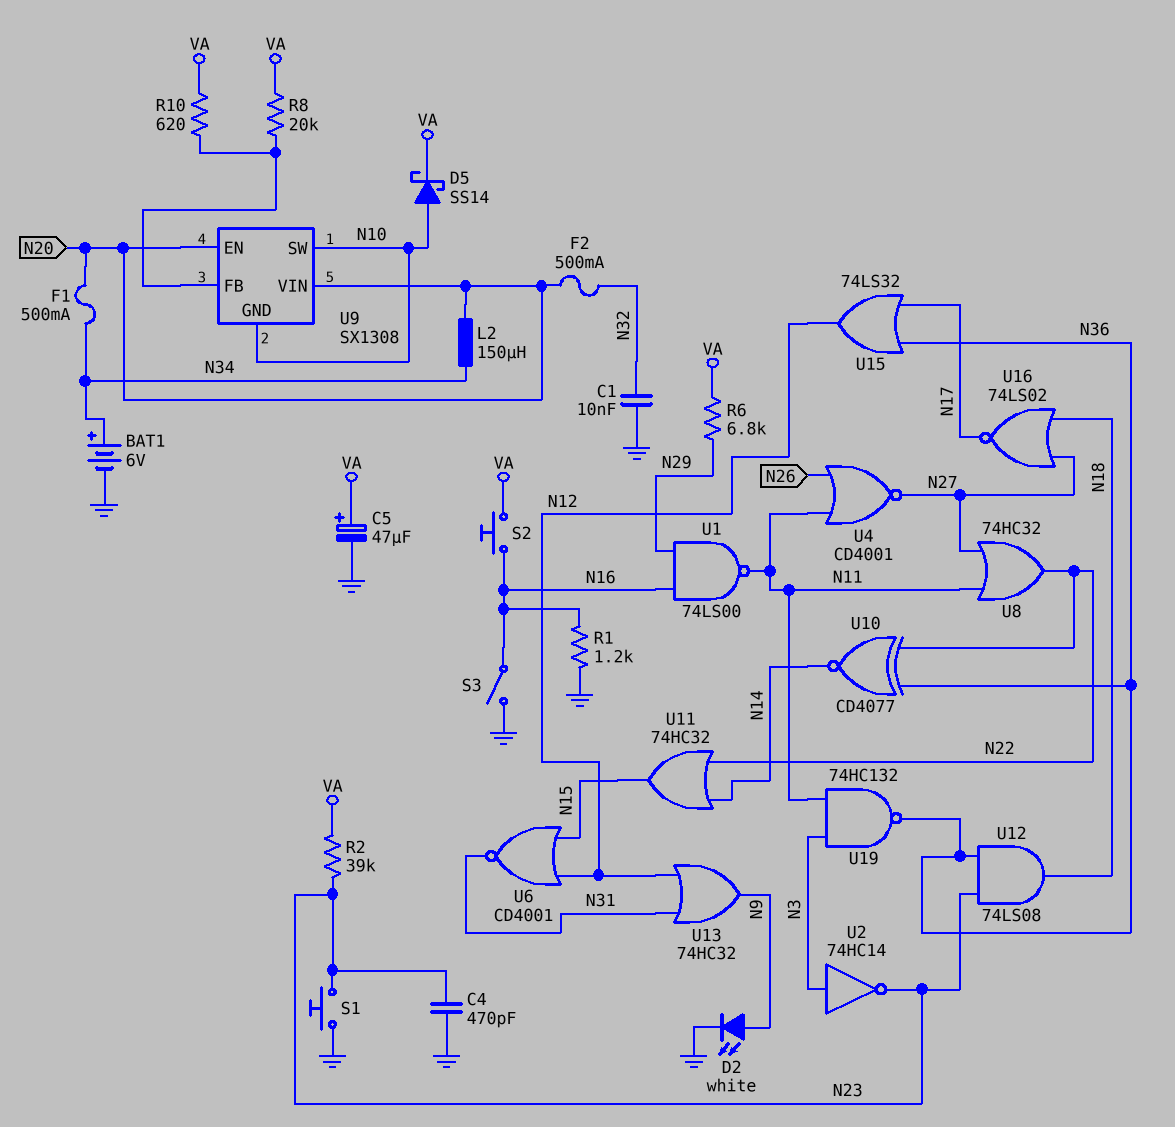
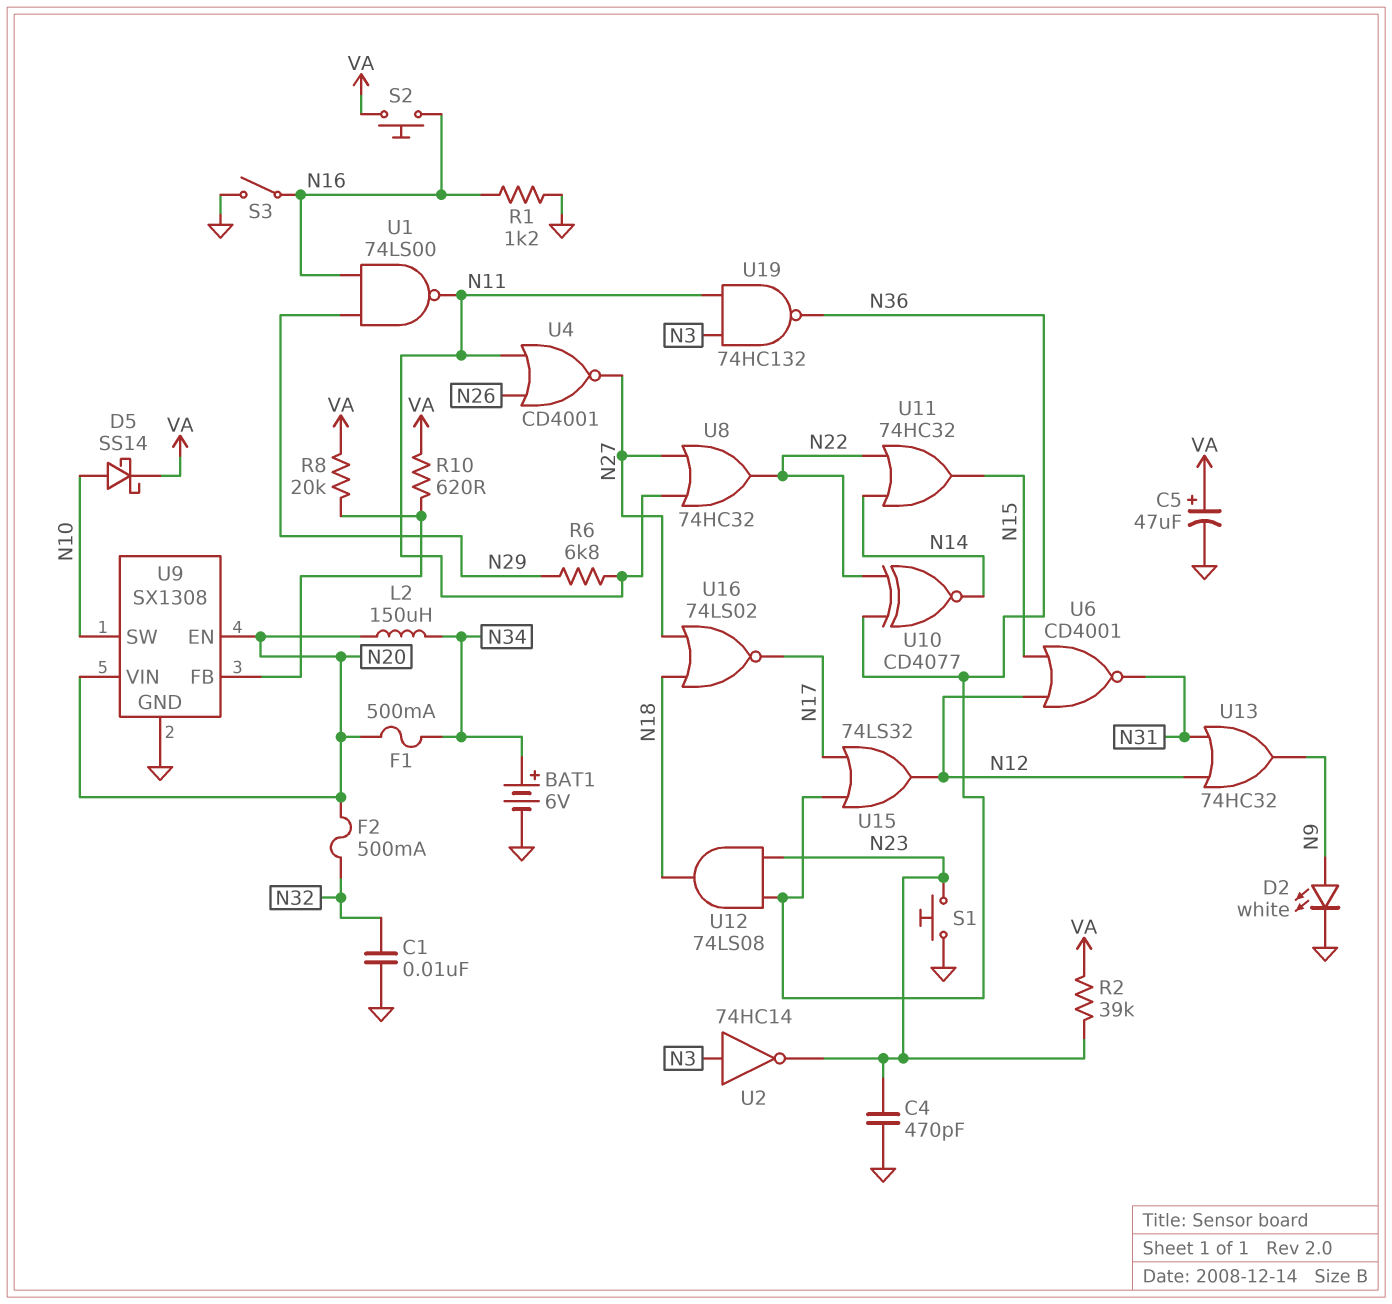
R6: 6.8k (N29, VA) -> 6.8k (N11, N29)
U9 pin GND: N10 -> GND

